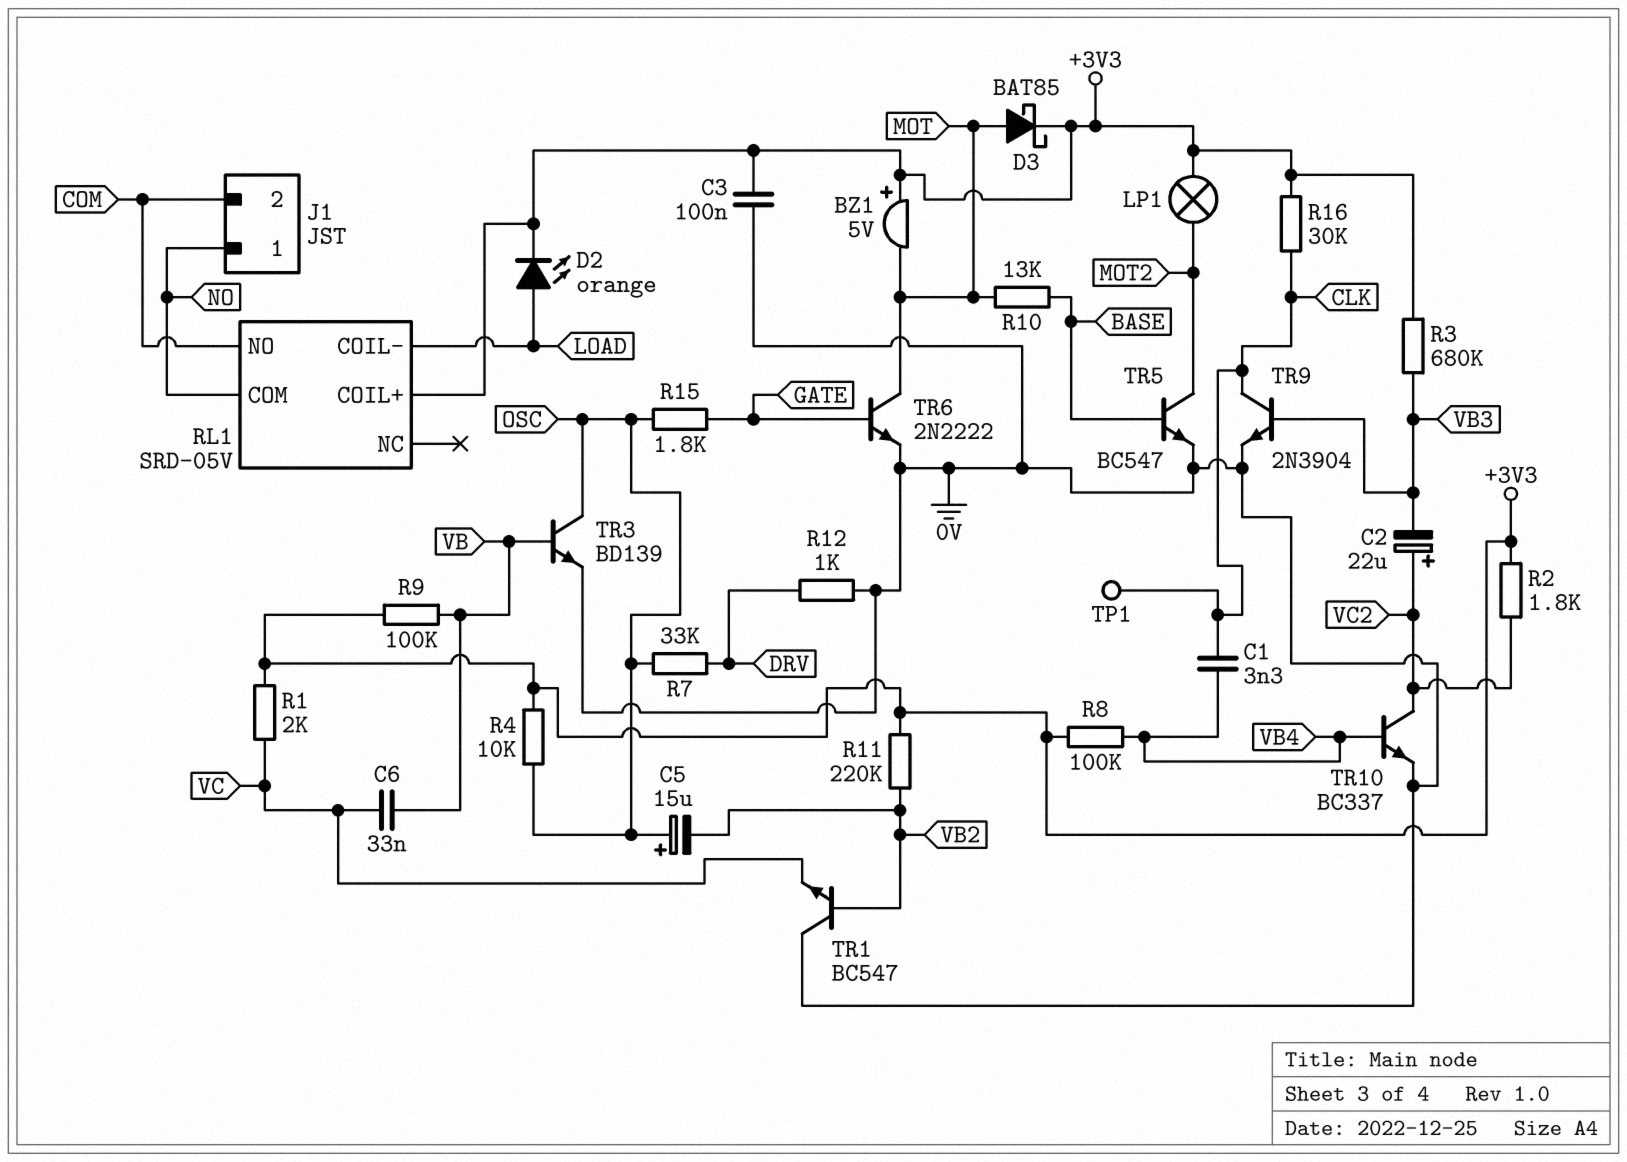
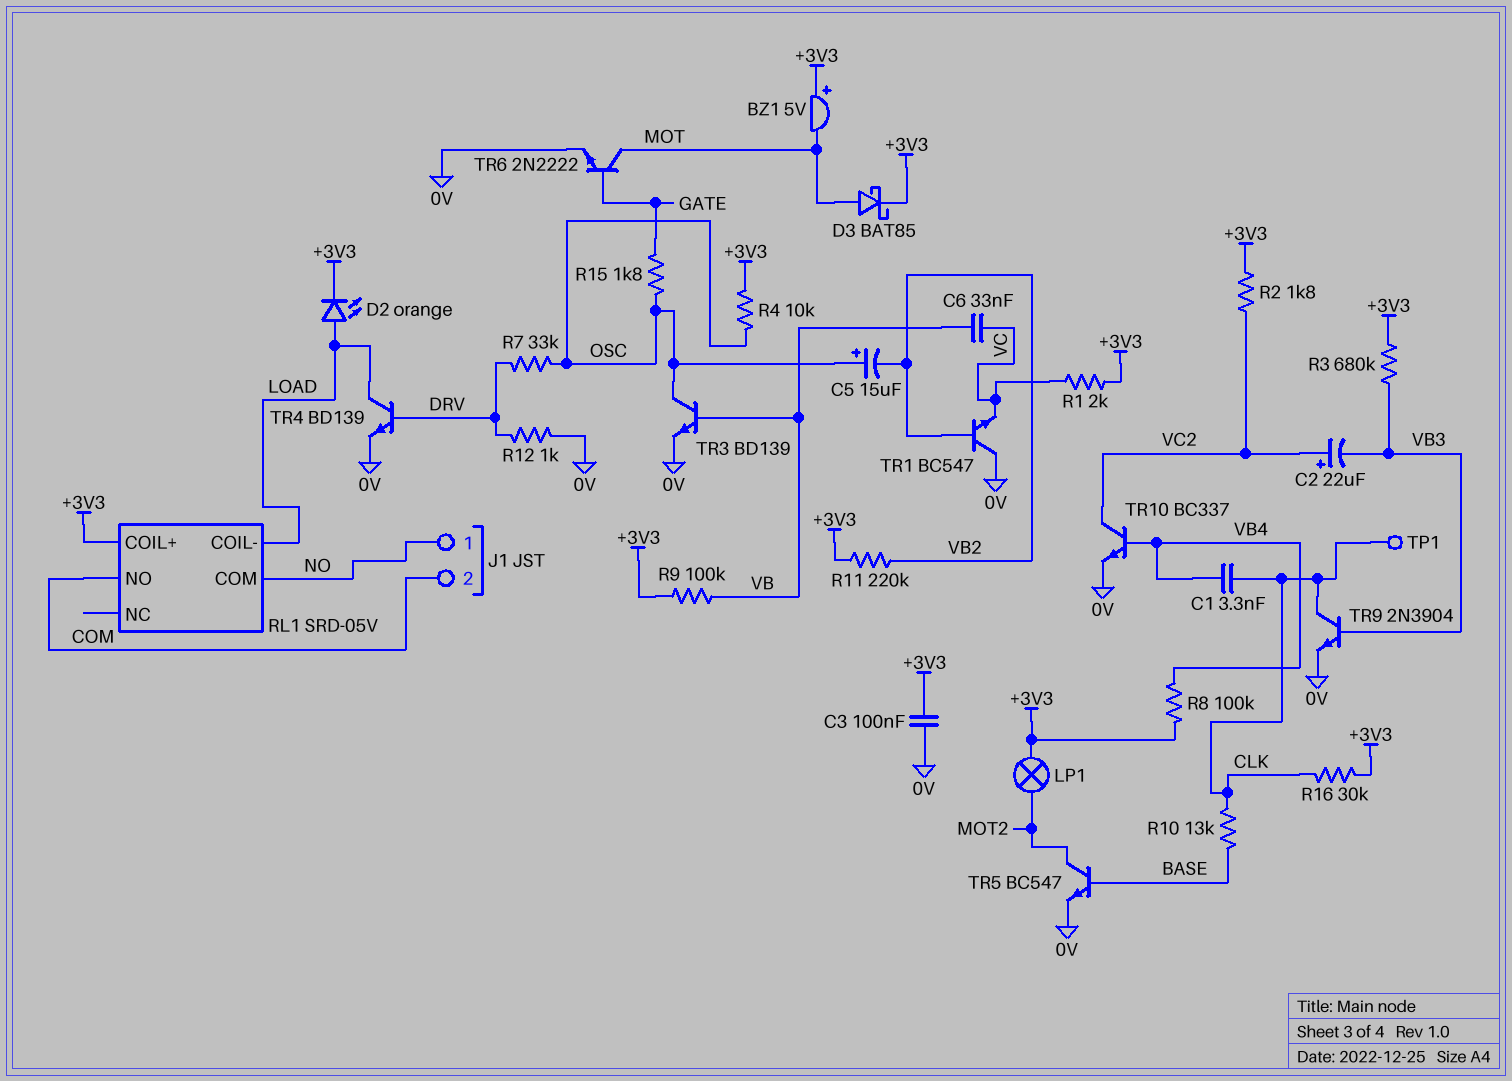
R10: 13k (BASE, MOT) -> 13k (BASE, CLK)
TR4: none -> NPN BD139 (B DRV, C LOAD, E 0V)

